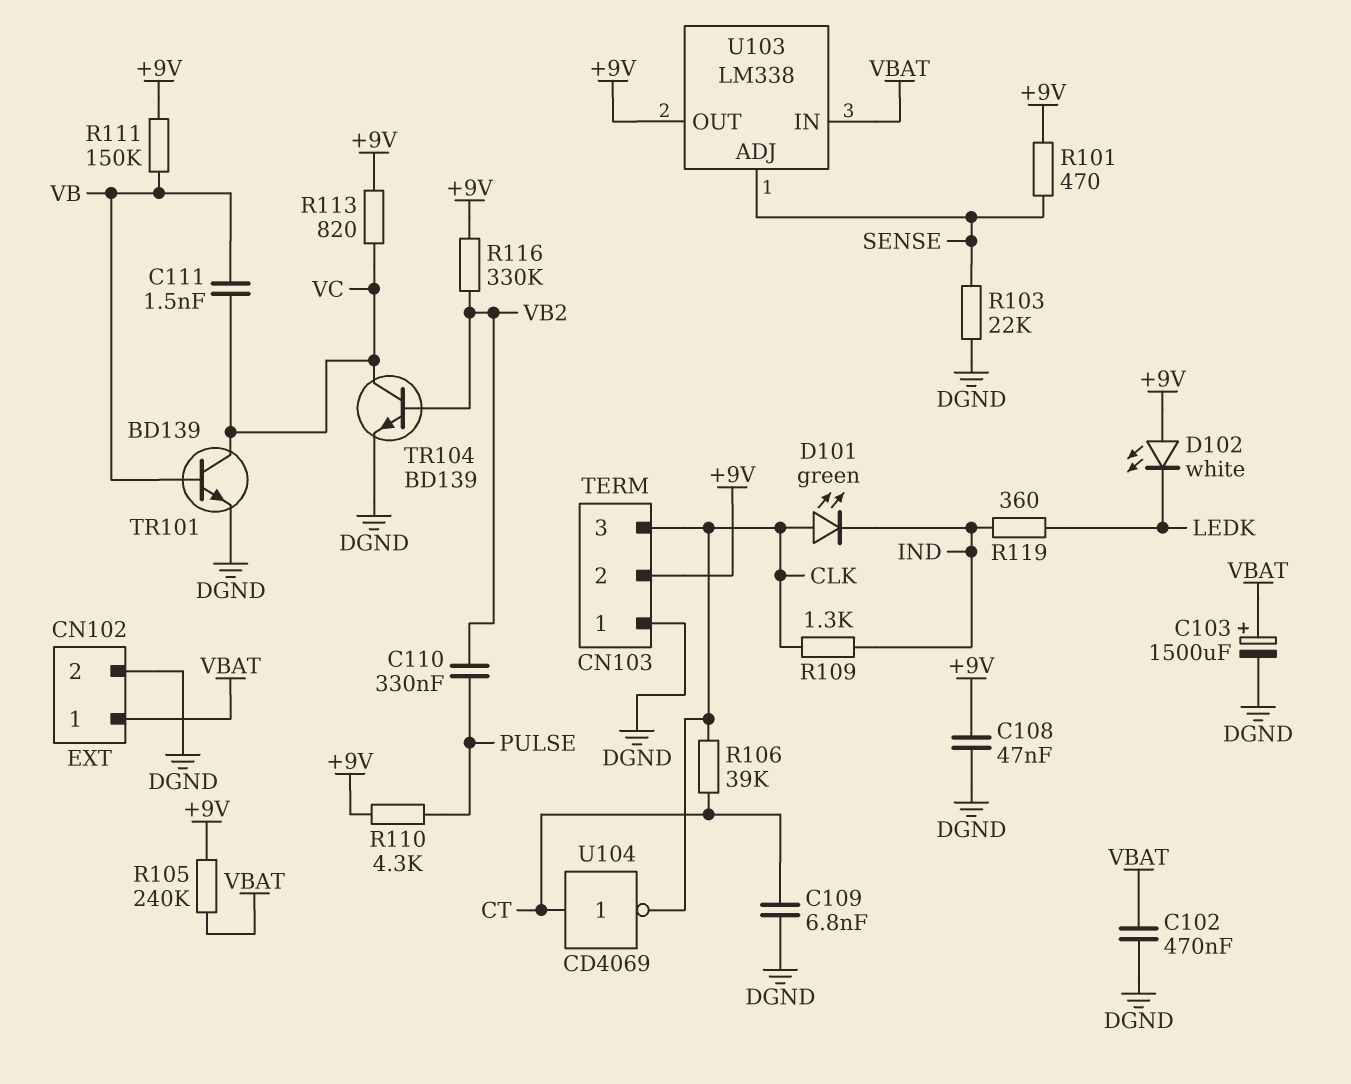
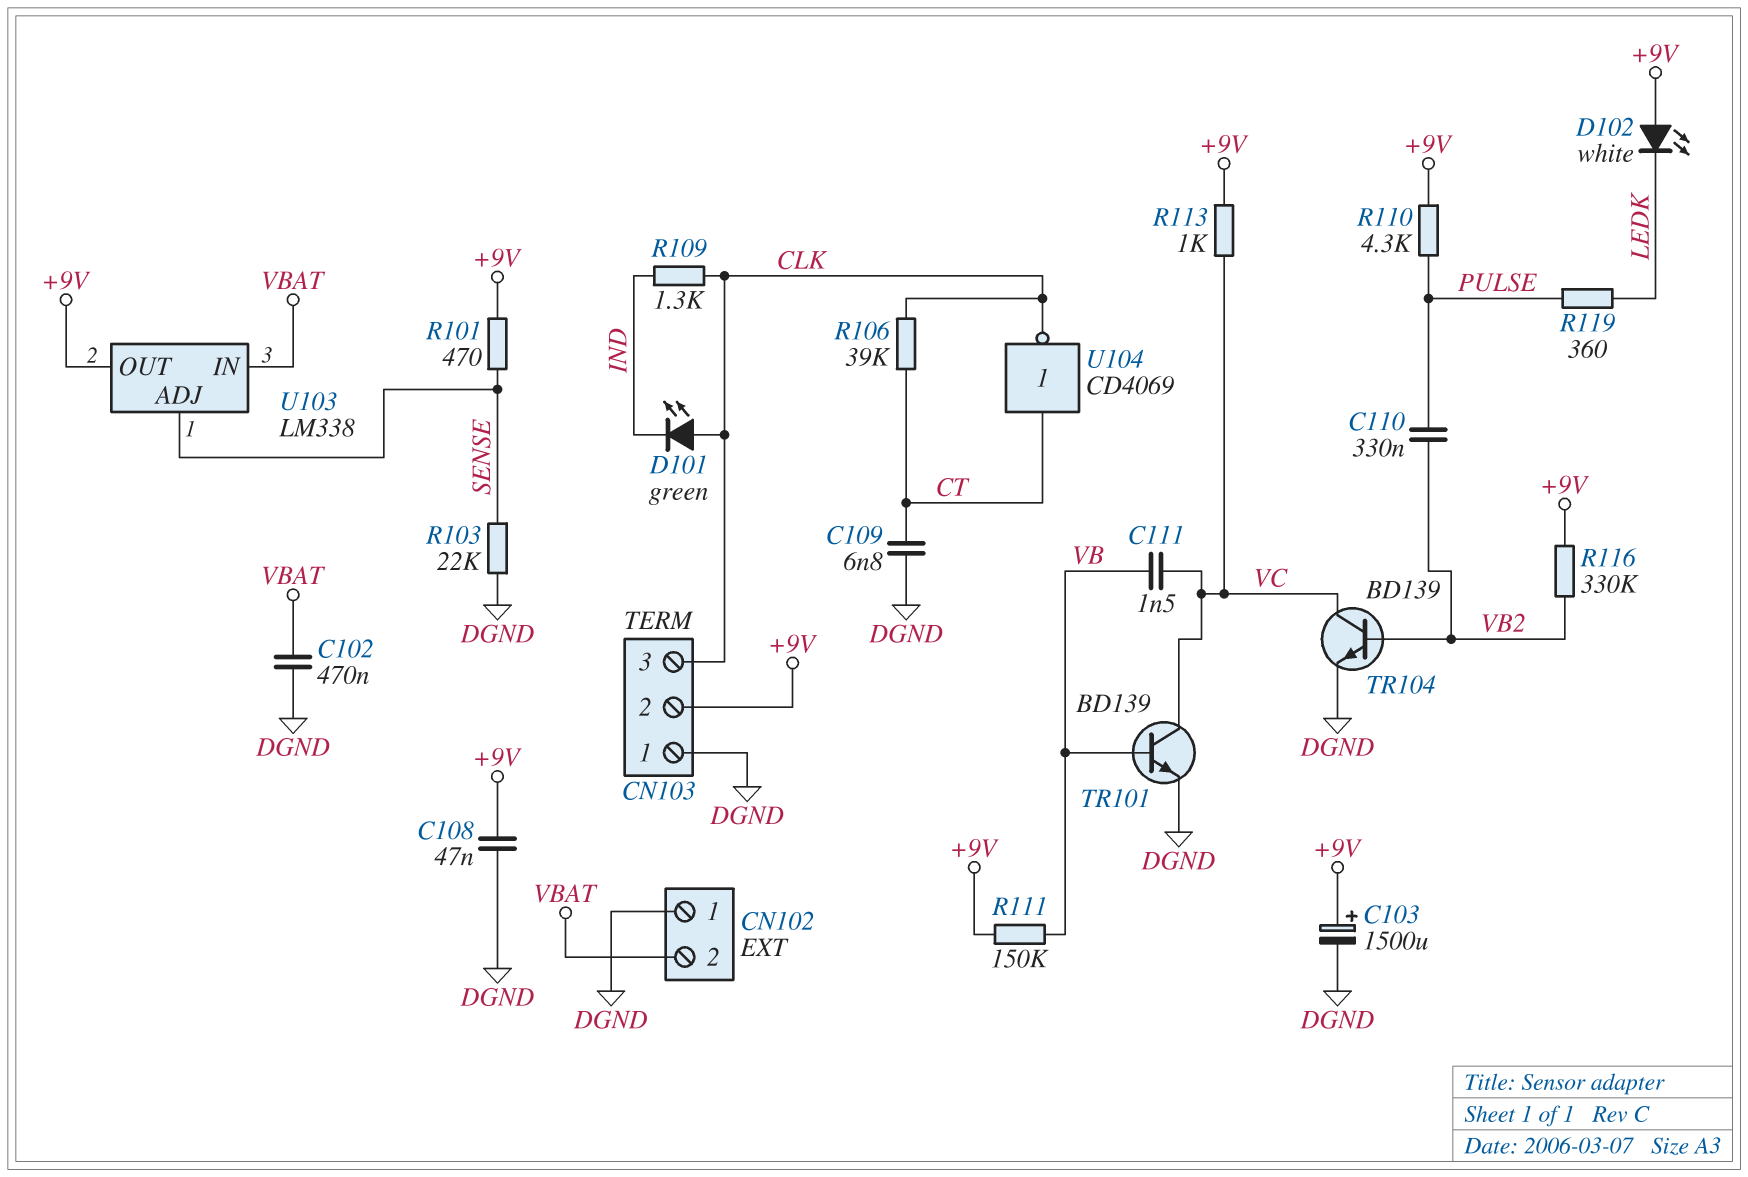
C103: 1500uF (plus VBAT, minus DGND) -> 1500uF (plus +9V, minus DGND)
CN102 pin 1: VBAT -> DGND
CN102 pin 2: DGND -> VBAT
R105: 240k (+9V, VBAT) -> none
R113: 820 (+9V, VC) -> 1k (+9V, VC)
R119: 360 (IND, LEDK) -> 360 (LEDK, PULSE)

